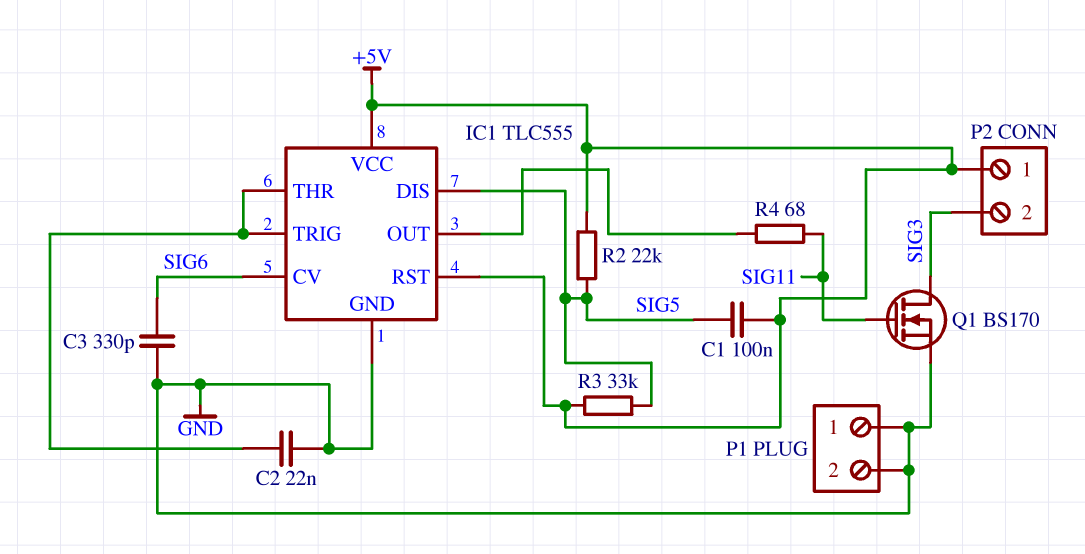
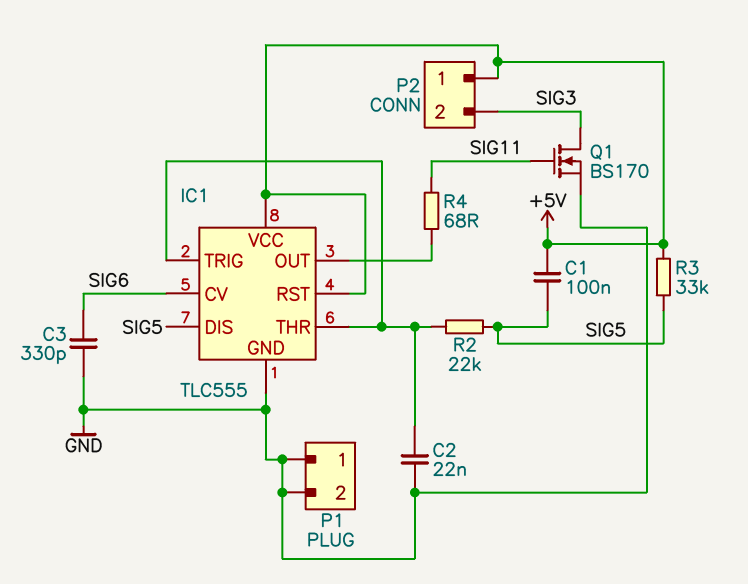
R2: 22k (+5V, SIG5) -> 22k (IC1/THR, SIG5)

